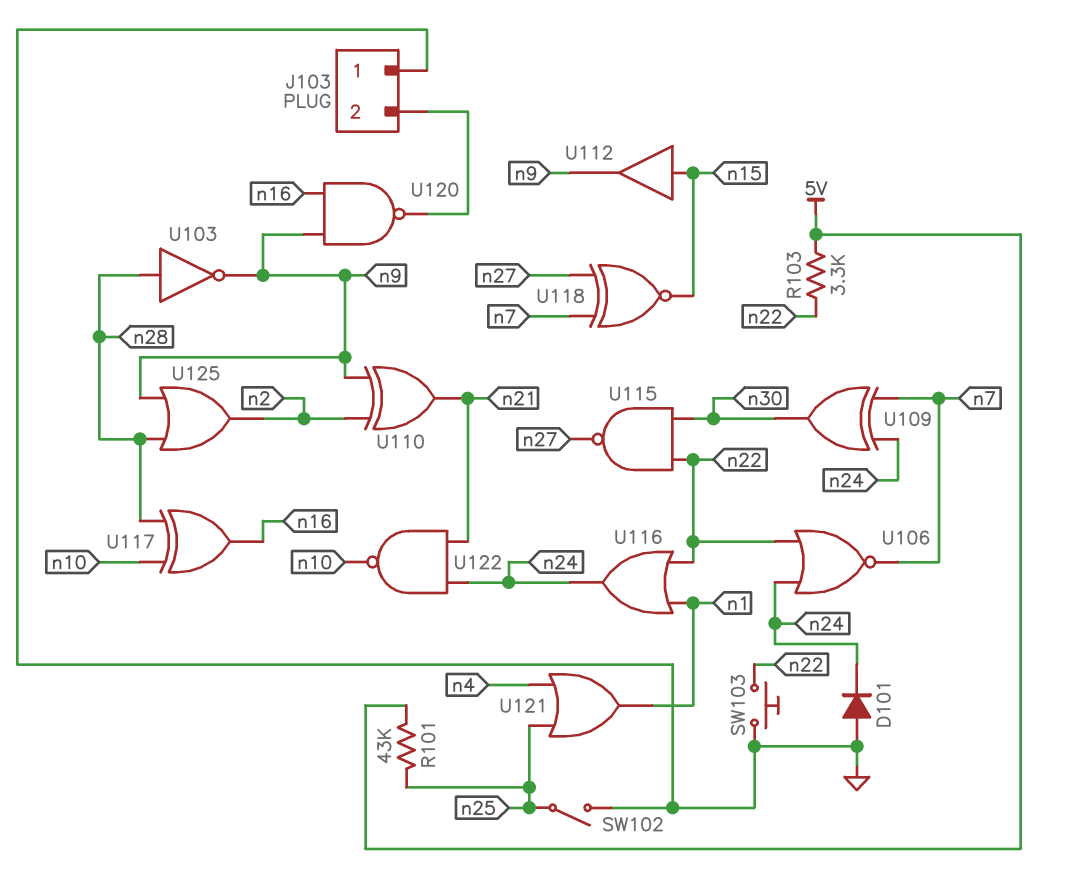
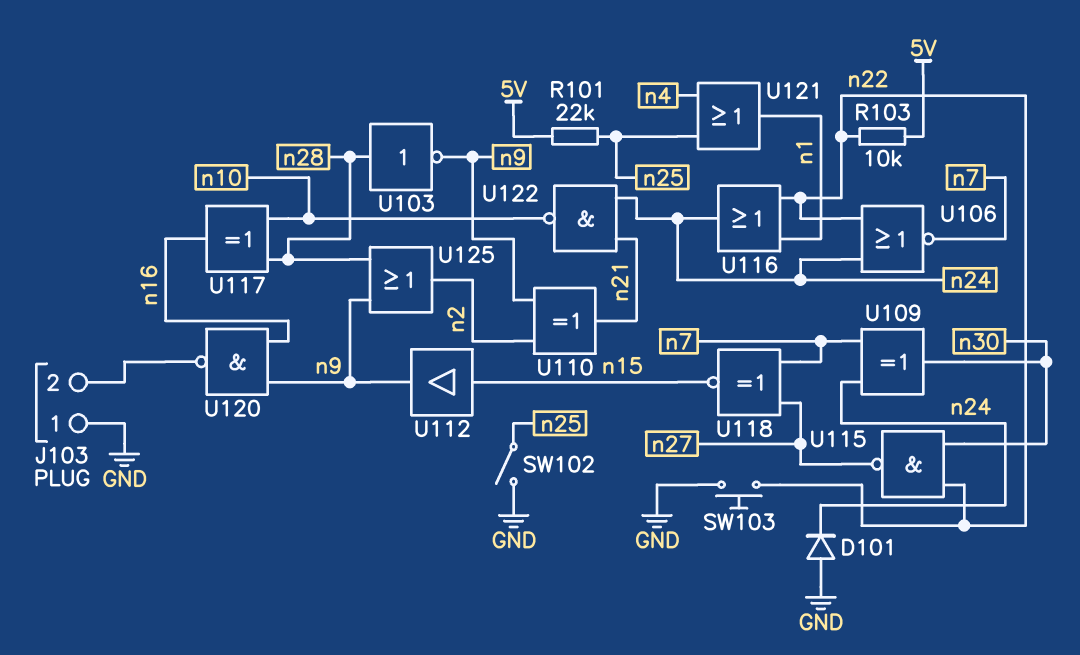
R101: 43k (5V, n25) -> 22k (5V, n25)
R103: 3.3k (5V, n22) -> 10k (5V, n22)

